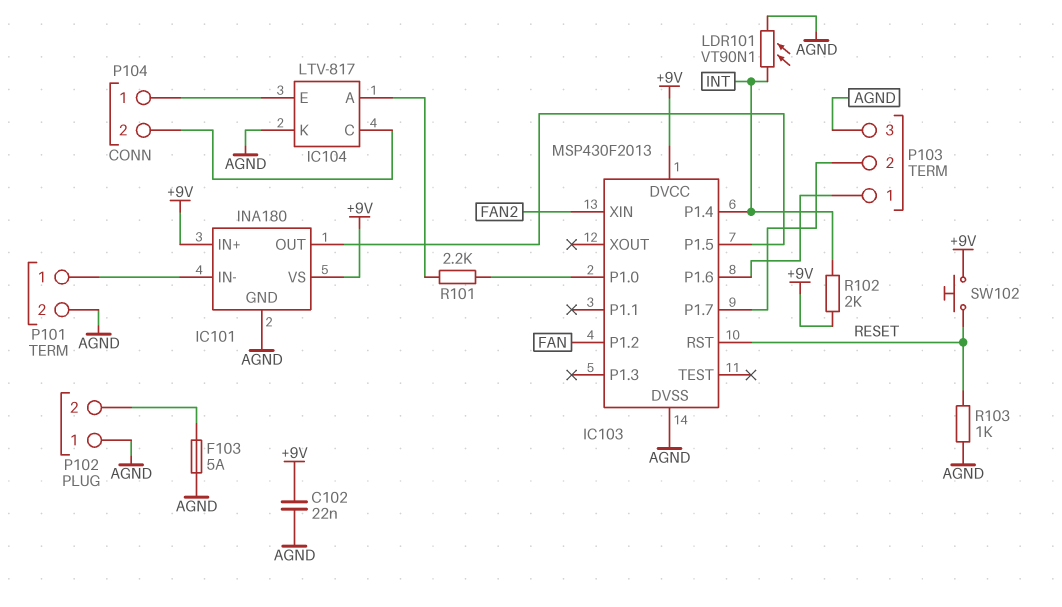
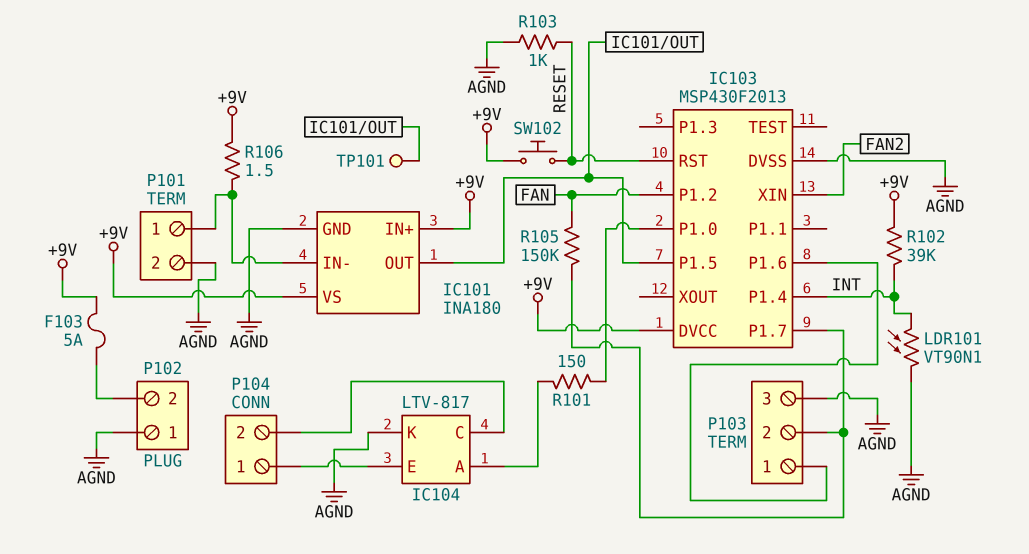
C102: 22nF (+9V, AGND) -> none
F103: 5A (AGND, P102/2) -> 5A (+9V, P102/2)
R101: 2.2k (IC103/P1.0, IC104/A) -> 150 (IC103/P1.0, IC104/A)
R102: 2k (+9V, INT) -> 39k (+9V, INT)
R105: none -> 150k (FAN, IC103/P1.7)
R106: none -> 1.5 (+9V, IC101/IN-)
TP101: none -> test point (IC101/OUT)

